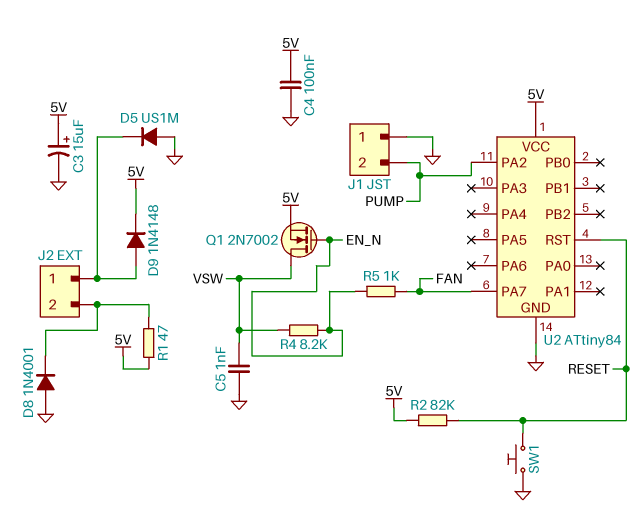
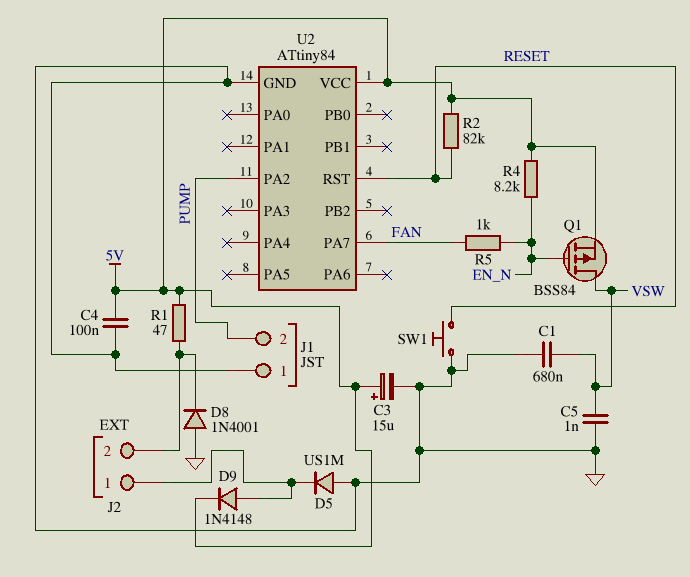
C1: none -> 680nF (GND, VSW)
Q1: NMOS 2N7002 (G EN_N, D VSW, S 5V) -> PMOS BSS84 (G EN_N, D VSW, S 5V)
R4: 8.2k (EN_N, VSW) -> 8.2k (5V, EN_N)

